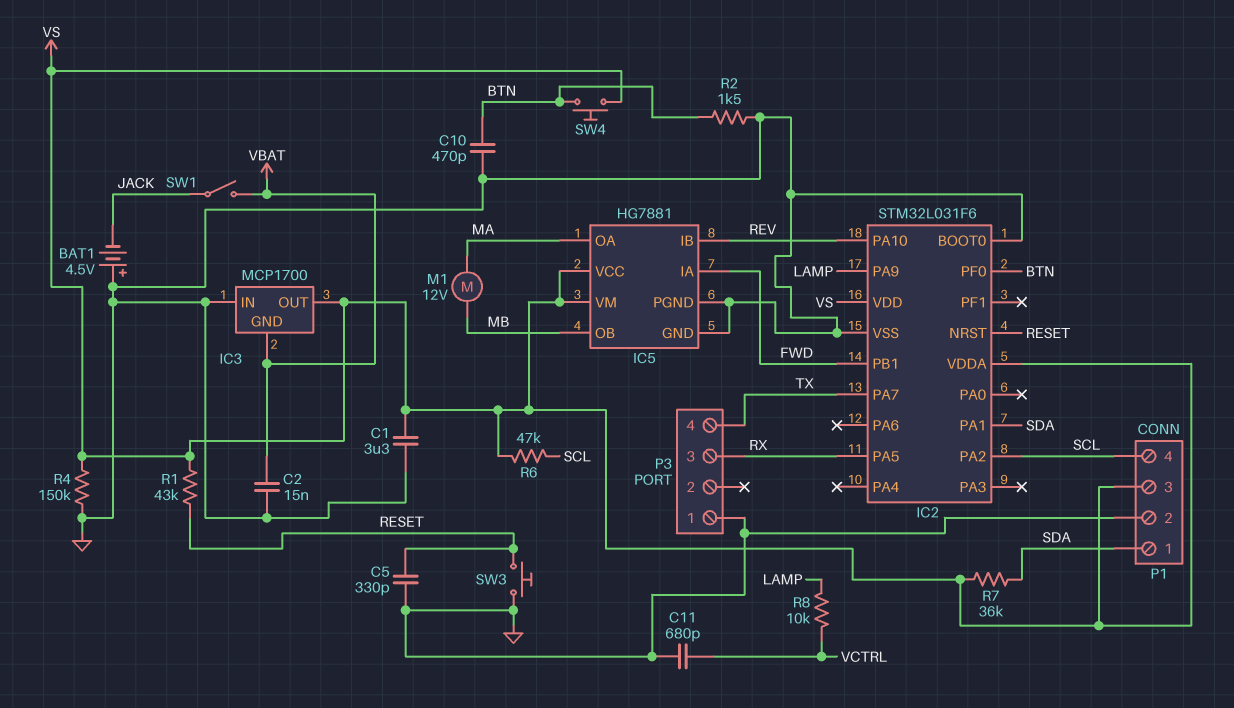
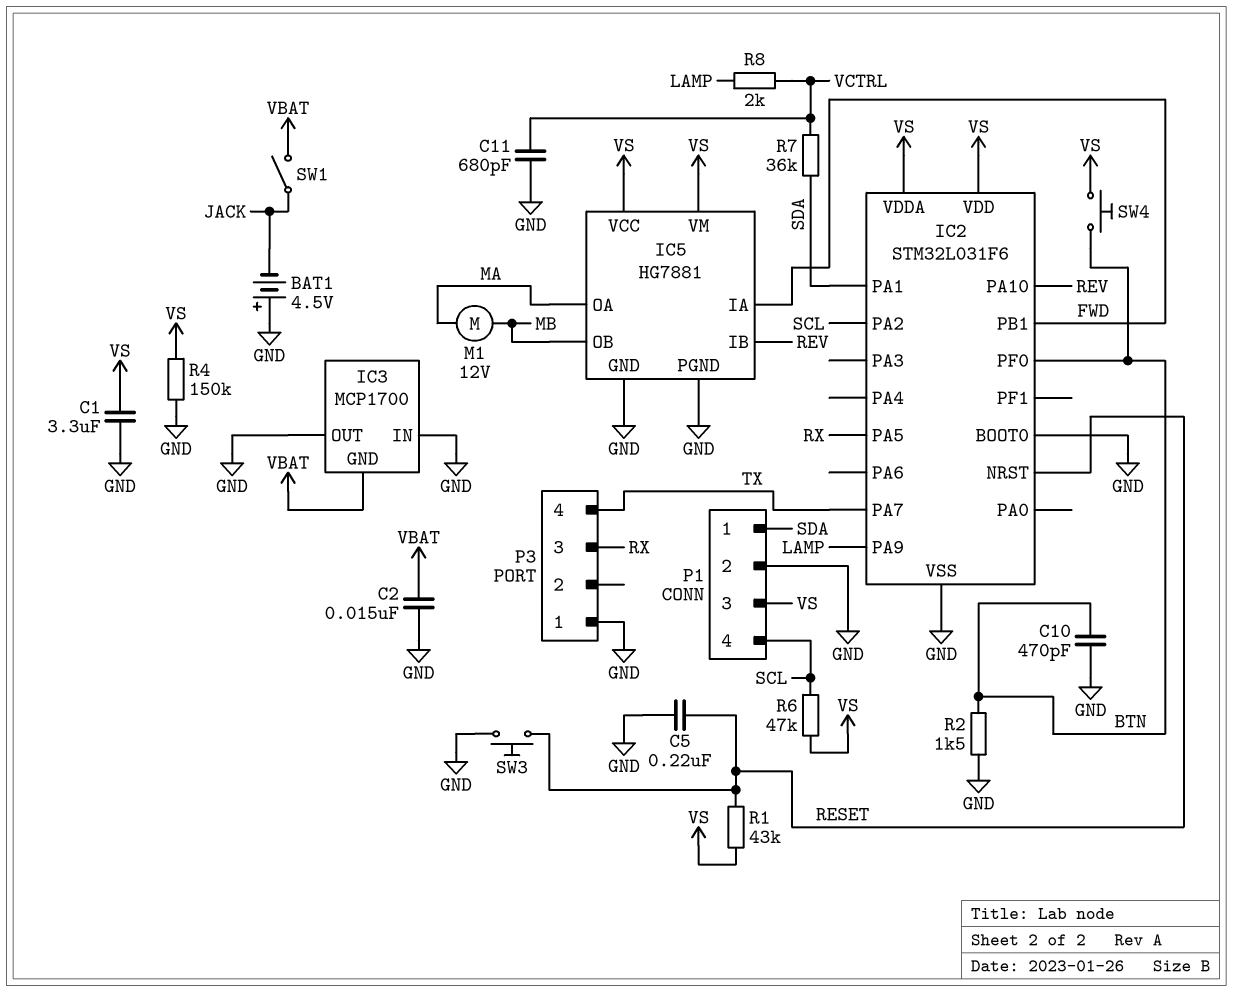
C5: 330pF (GND, RESET) -> 220nF (GND, RESET)
IC3 pin OUT: VS -> GND
R7: 36k (SDA, VS) -> 36k (SDA, VCTRL)
R8: 10k (LAMP, VCTRL) -> 2k (LAMP, VCTRL)

